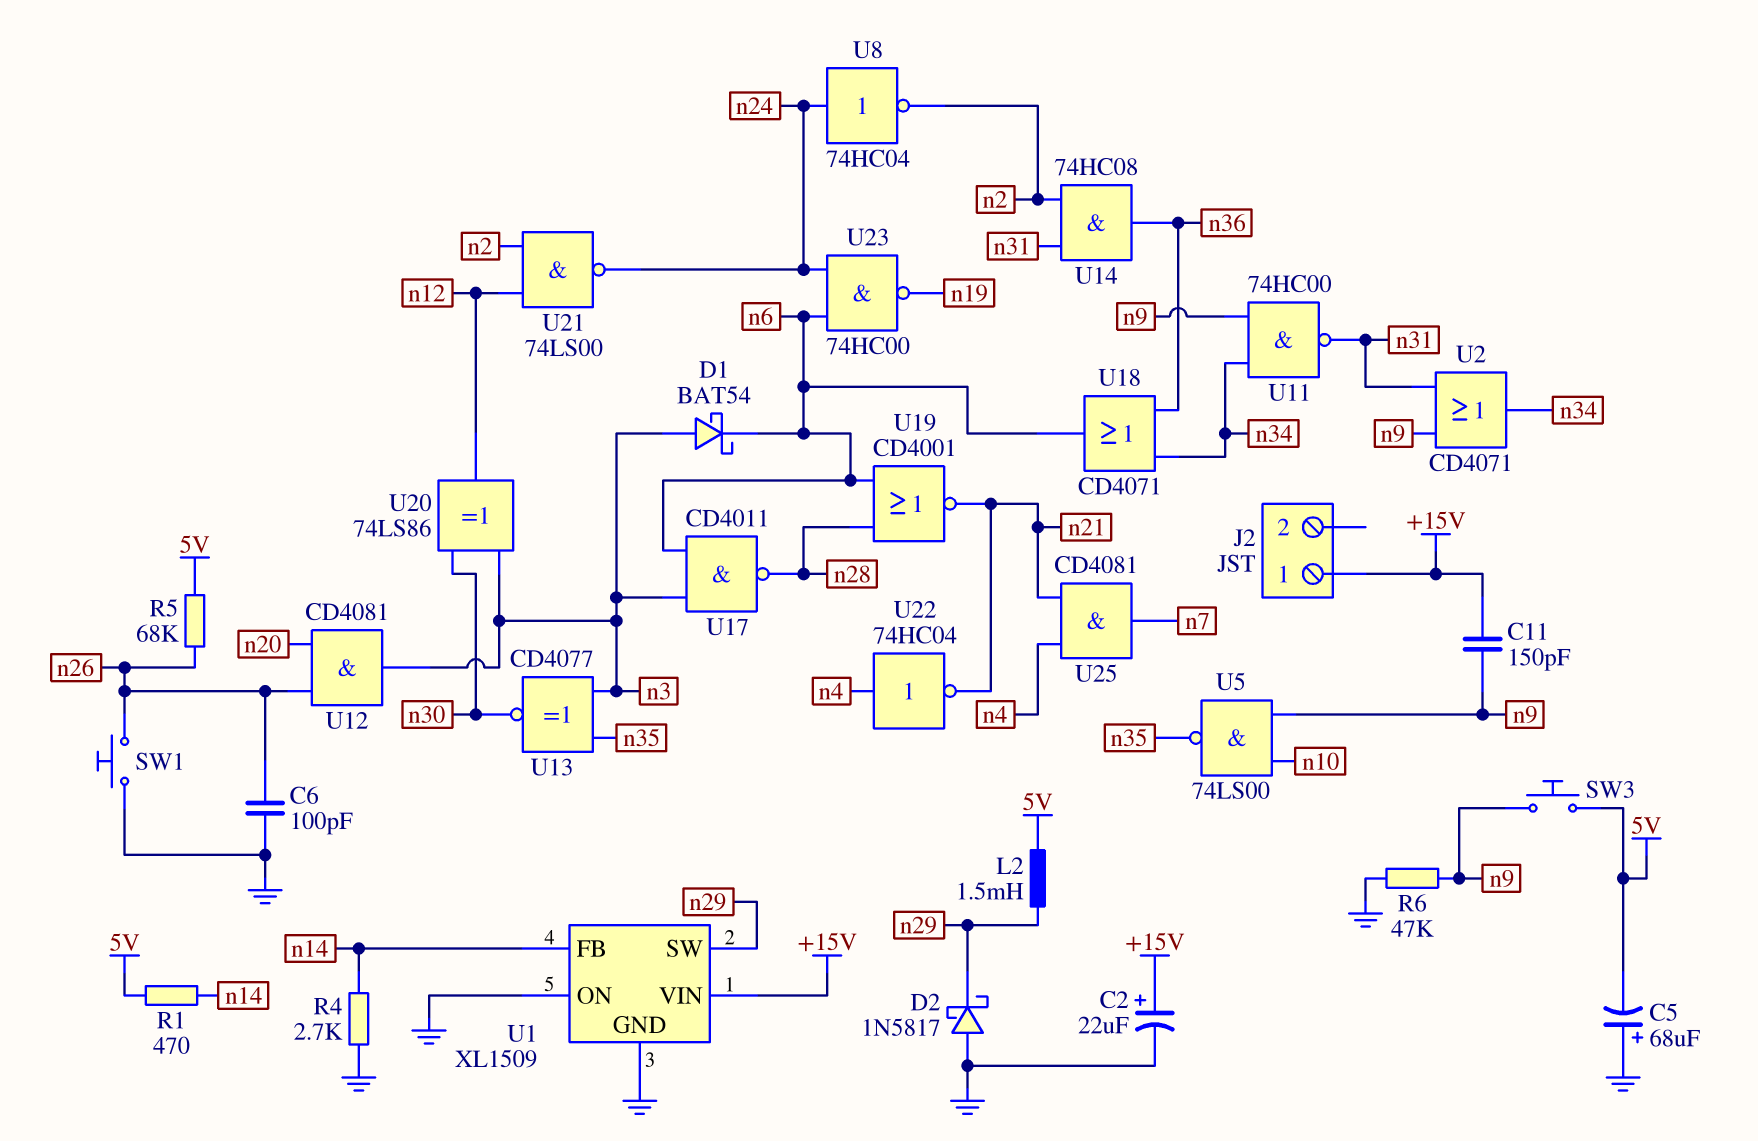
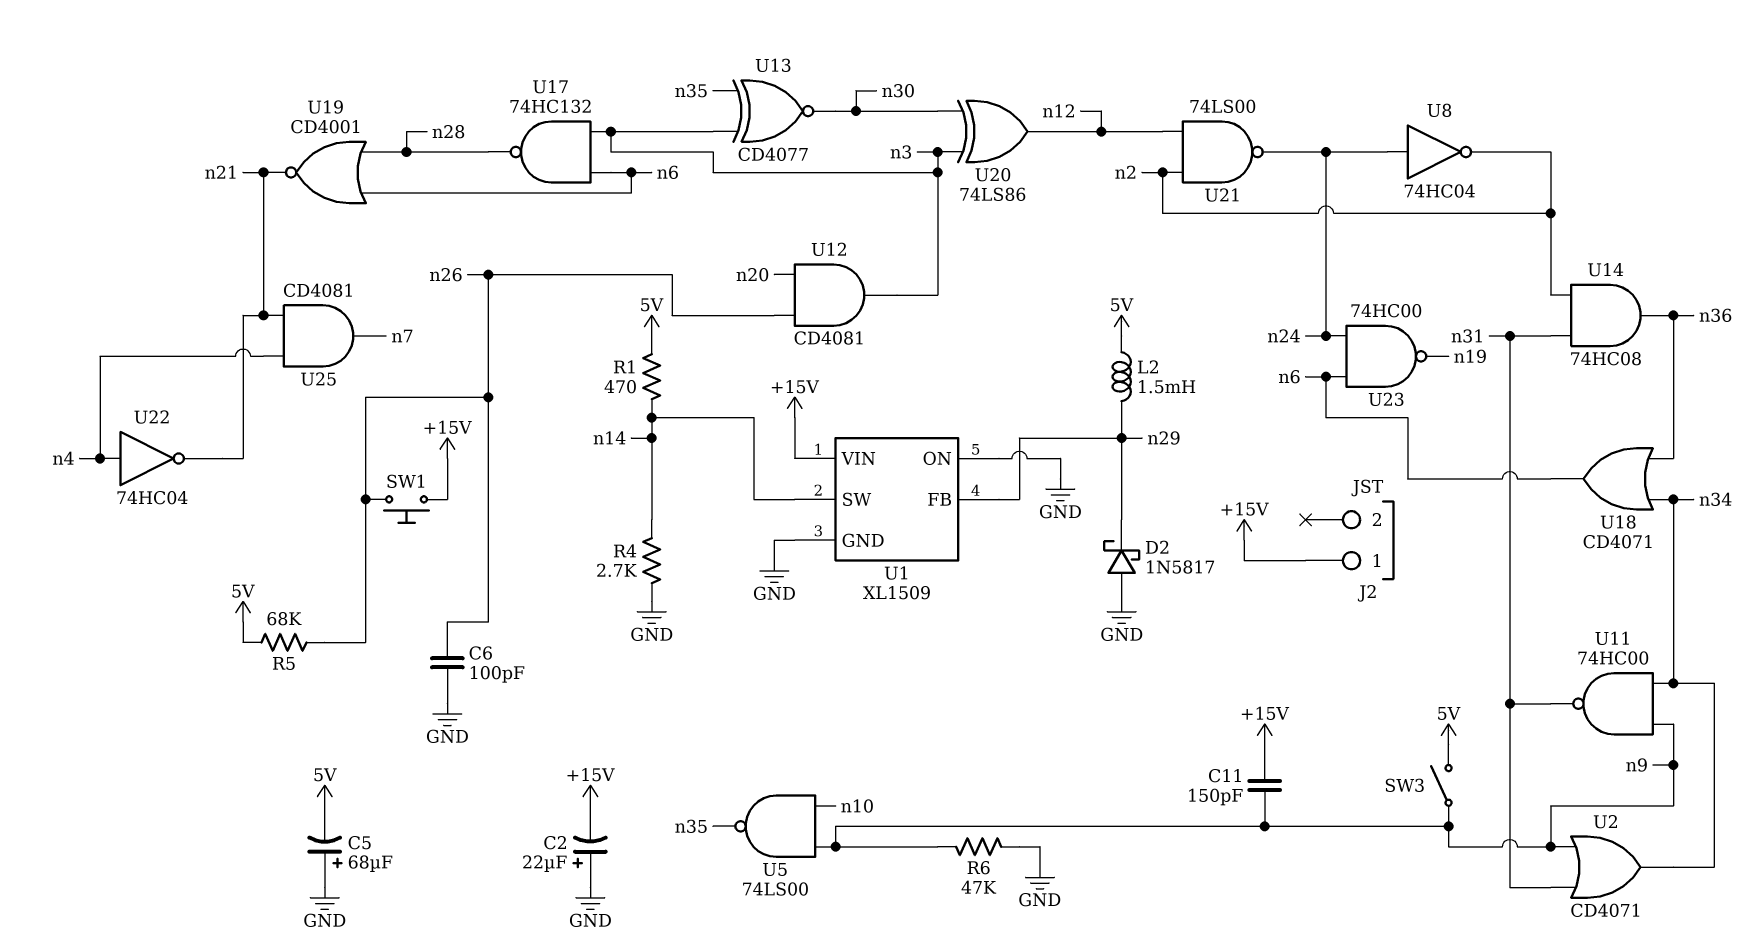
C2: 22uF (plus +15V, minus GND) -> 22uF (plus GND, minus +15V)
D1: schottky BAT54 (A n3, K n6) -> none
SW1: button (GND, n26) -> button (+15V, n26)
SW3: button (5V, n9) -> switch (5V, n9)
U1 pin FB: n14 -> n29
U1 pin SW: n29 -> n14
U17: NAND CD4011 (in n3, in n6, out n28) -> NAND 74HC132 (in n3, in n6, out n28)

